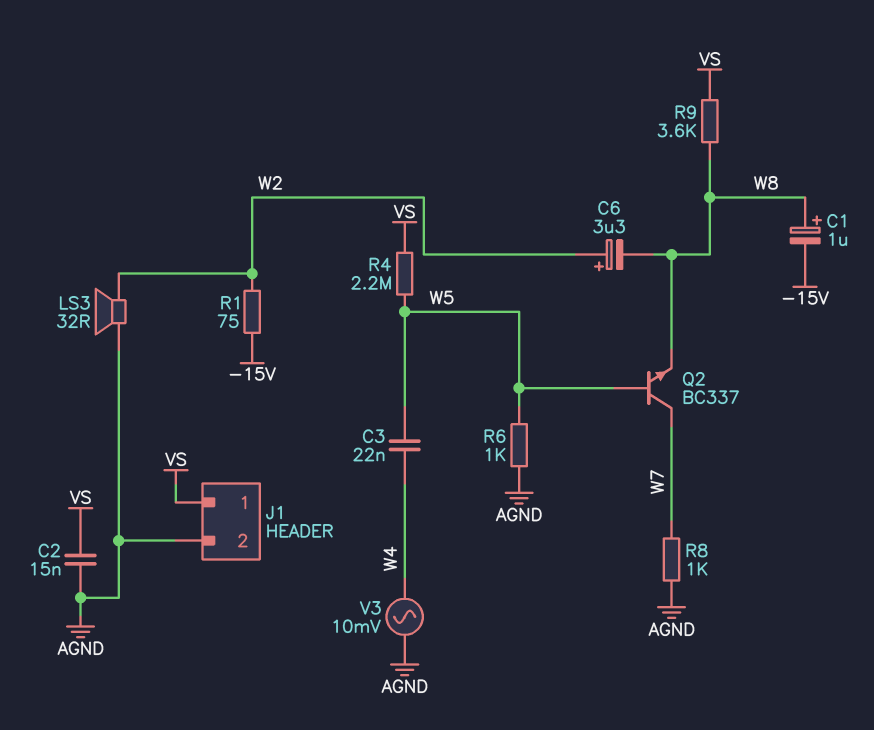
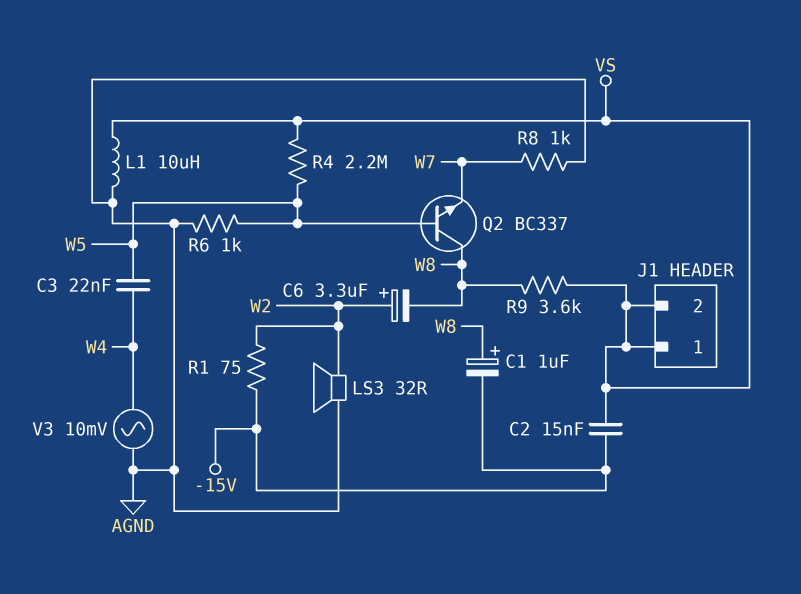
C2: 15nF (AGND, VS) -> 15nF (-15V, VS)
J1 pin 2: AGND -> VS
L1: none -> 10uH (AGND, VS)
Q2: NPN BC337 (B W5, C W7, E W8) -> NPN BC337 (B W5, C W8, E W7)

